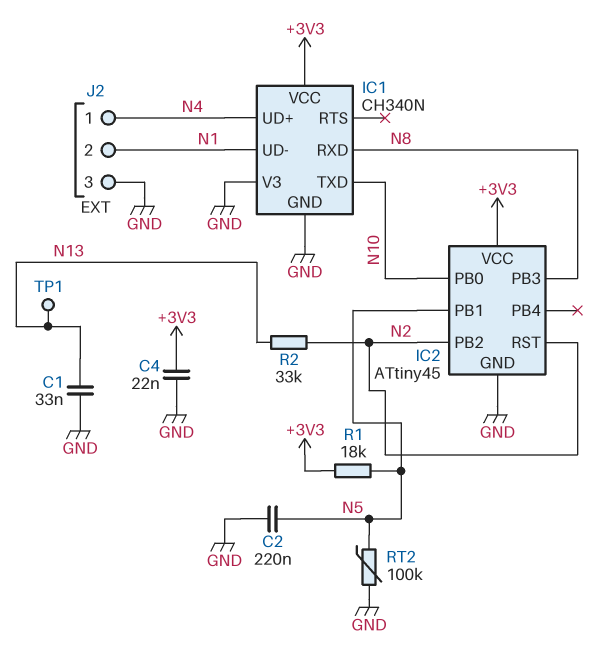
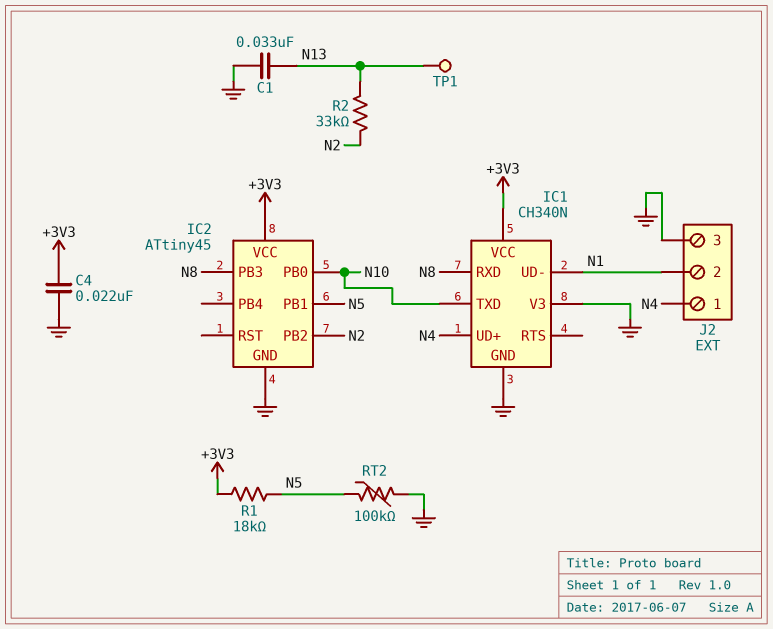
C2: 220nF (GND, N5) -> none
IC2 pin RST: N2 -> none

